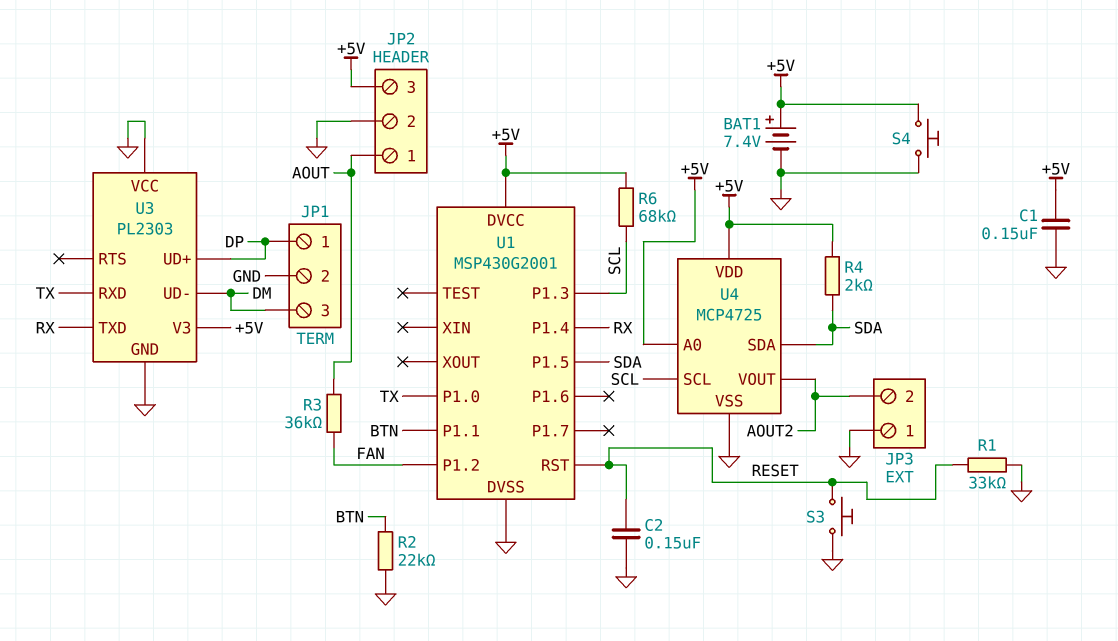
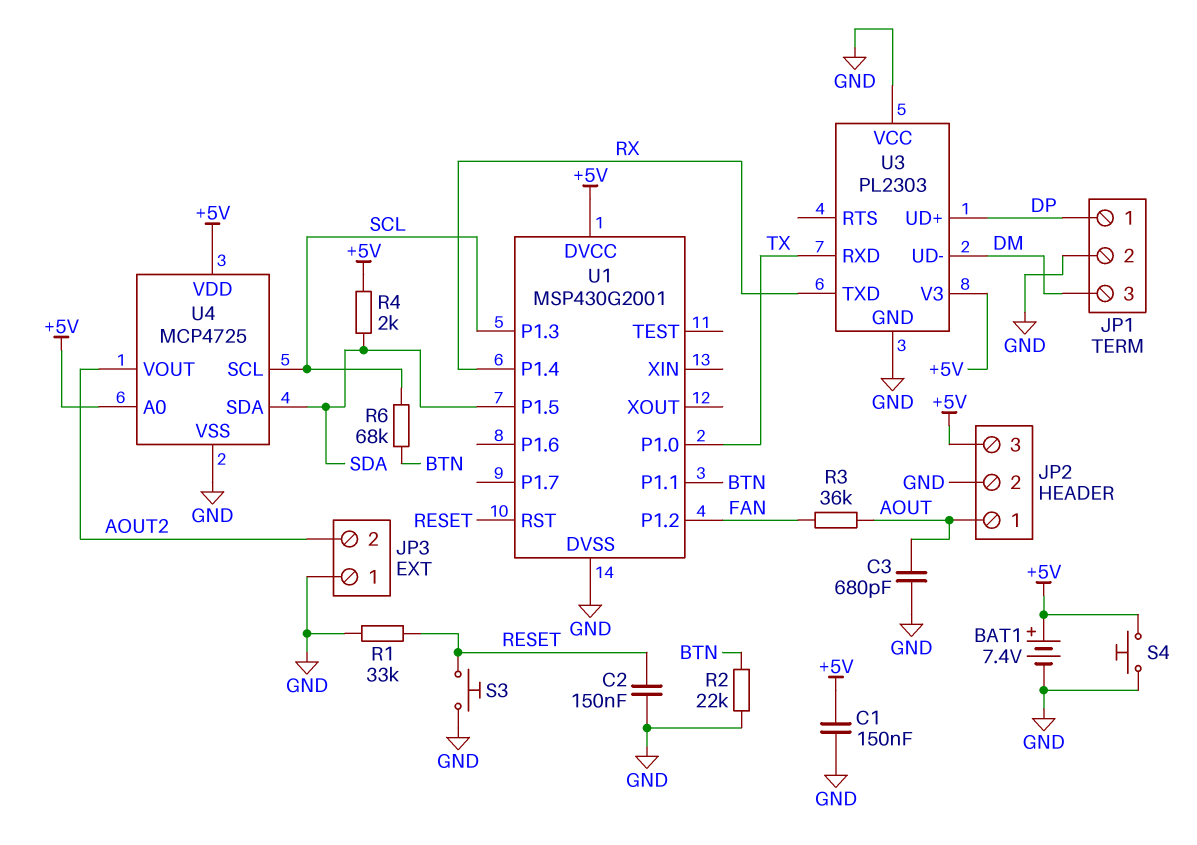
C3: none -> 680pF (AOUT, GND)
R6: 68k (+5V, SCL) -> 68k (BTN, SCL)

